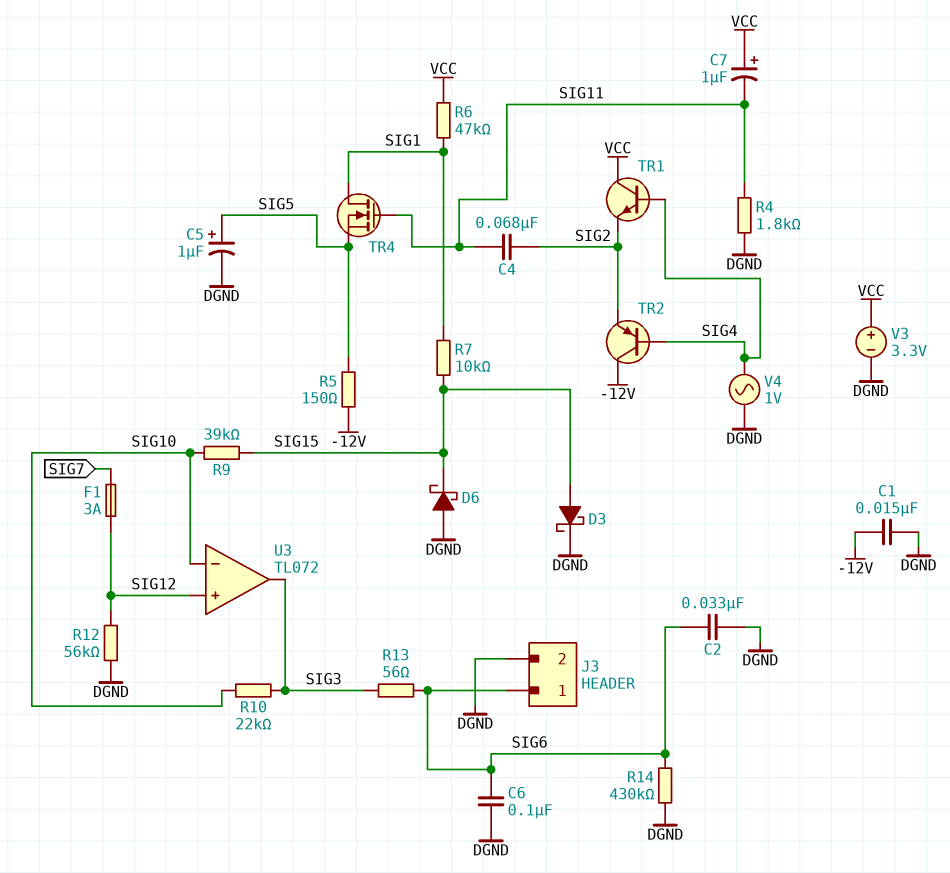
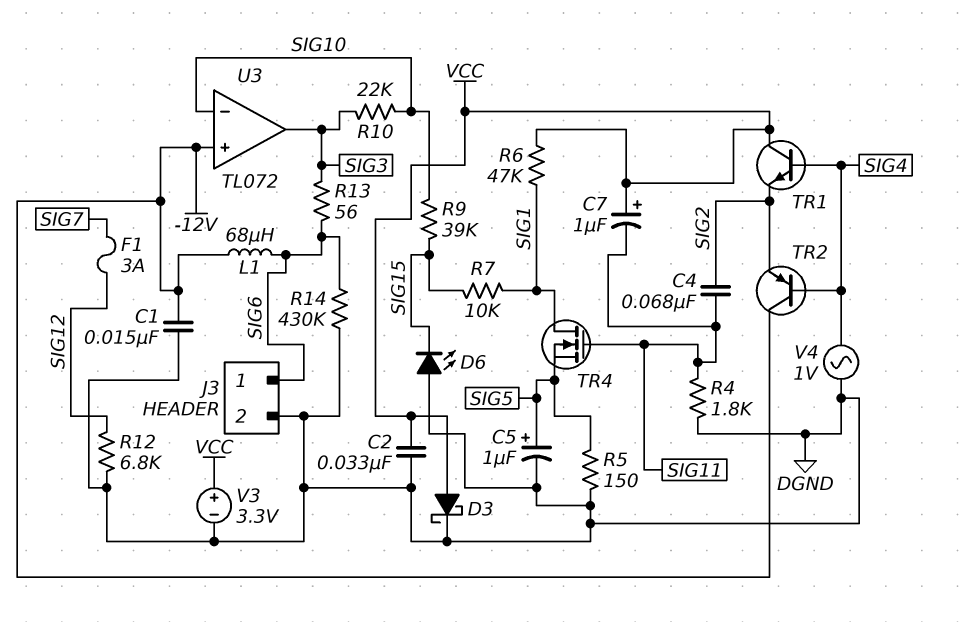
C2: 33nF (DGND, SIG6) -> 33nF (DGND, VCC)
C6: 100nF (DGND, SIG6) -> none
D3: schottky (A SIG15, K DGND) -> schottky (A VCC, K DGND)
D6: schottky (A DGND, K SIG15) -> LED (A DGND, K SIG15)
L1: none -> 68uH (-12V, SIG6)
R5: 150 (-12V, SIG5) -> 150 (DGND, SIG5)
R12: 56k (DGND, SIG12) -> 6.8k (DGND, SIG12)
U3 pin in+: SIG12 -> -12V

